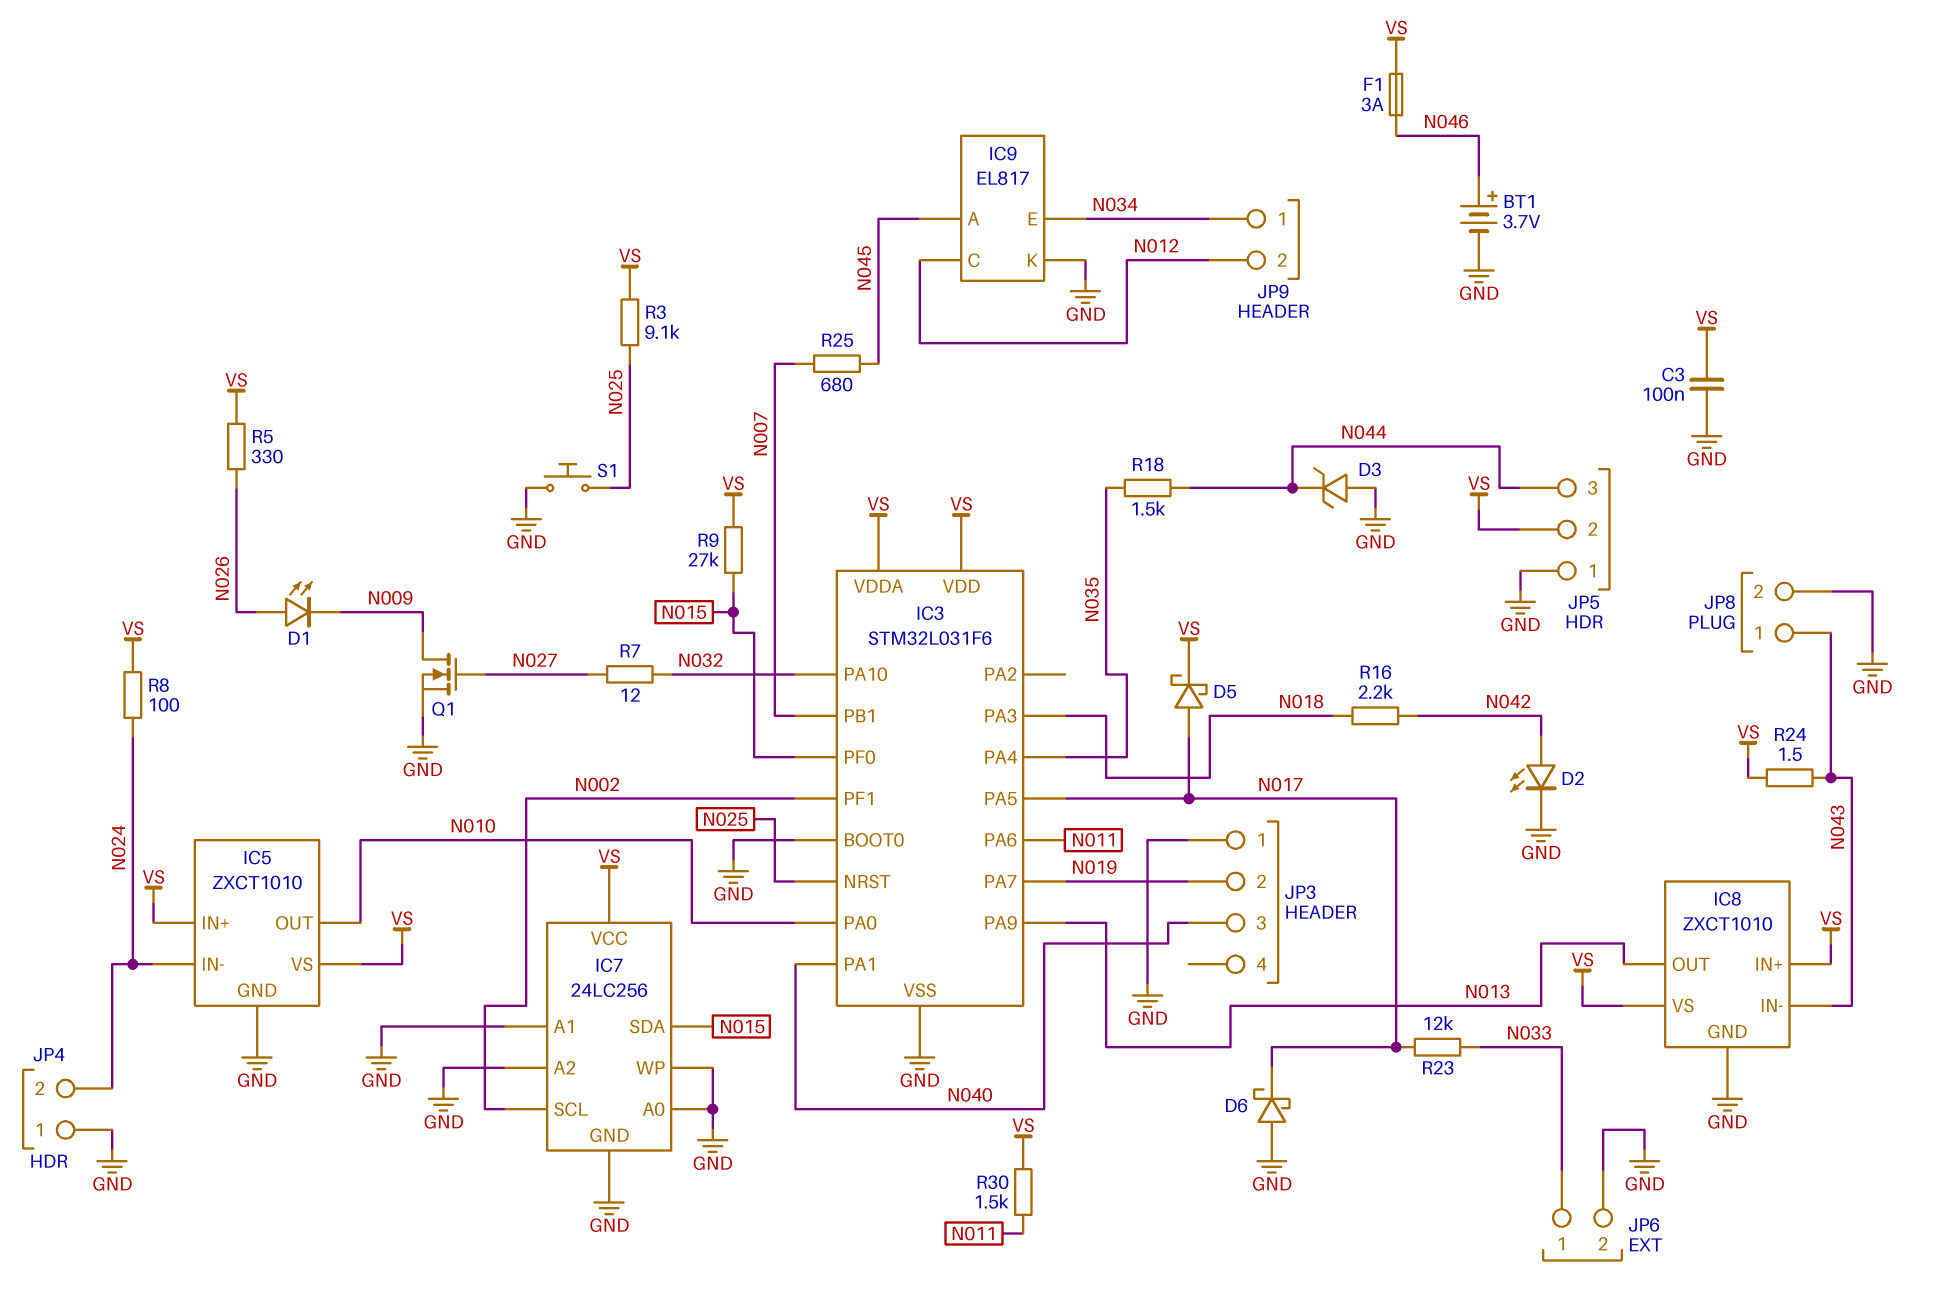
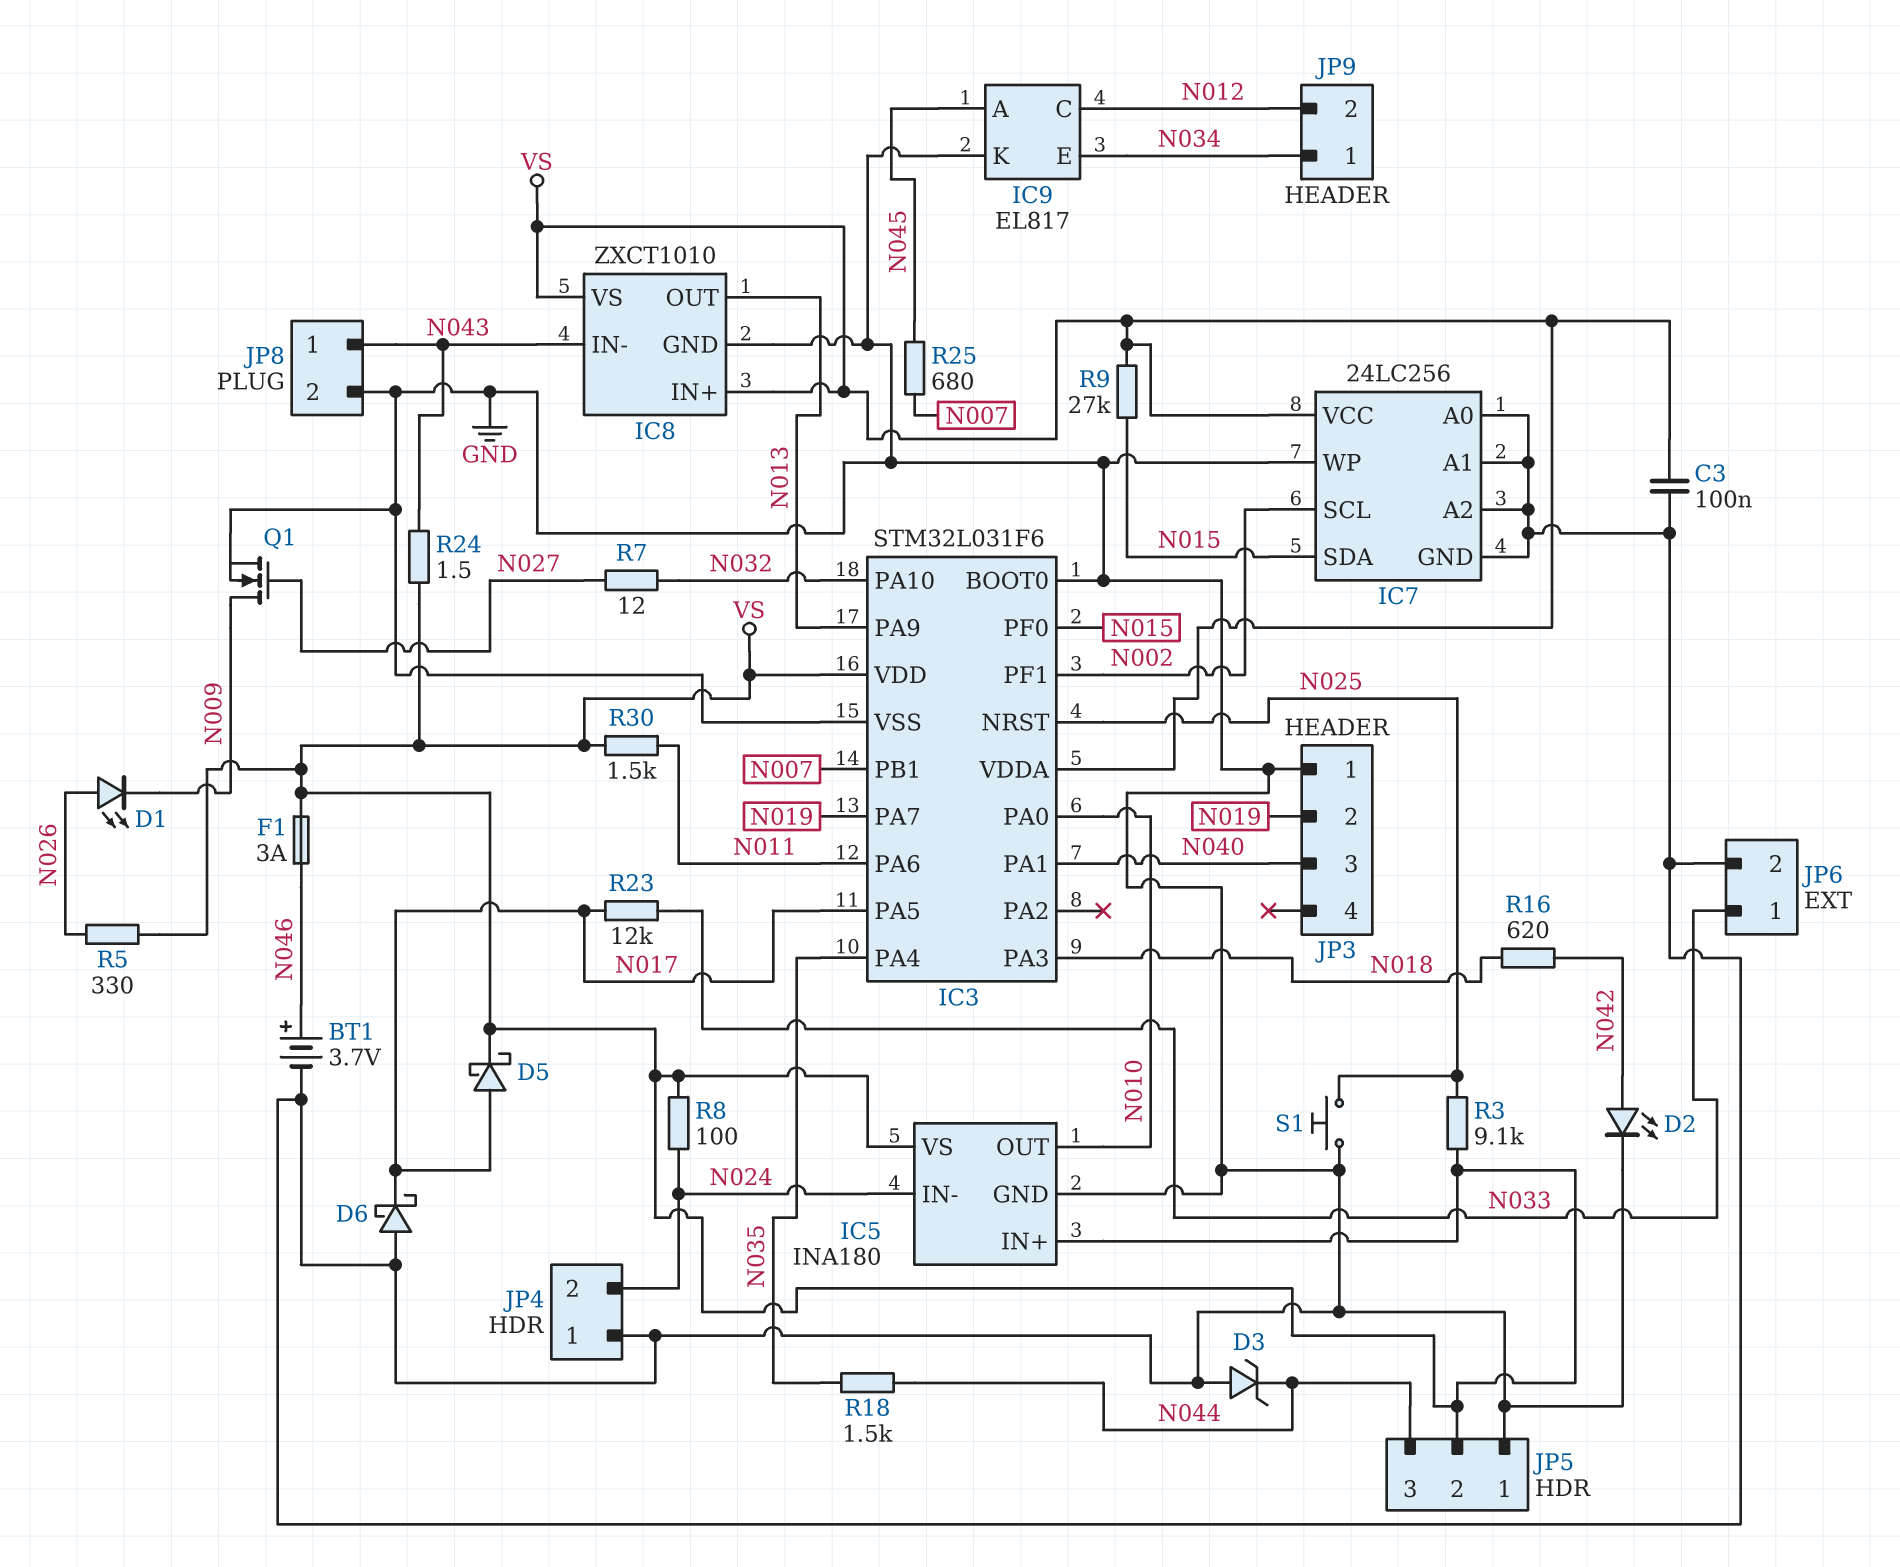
IC5: ZXCT1010 -> INA180
R16: 2.2k (N018, N042) -> 620 (N018, N042)

